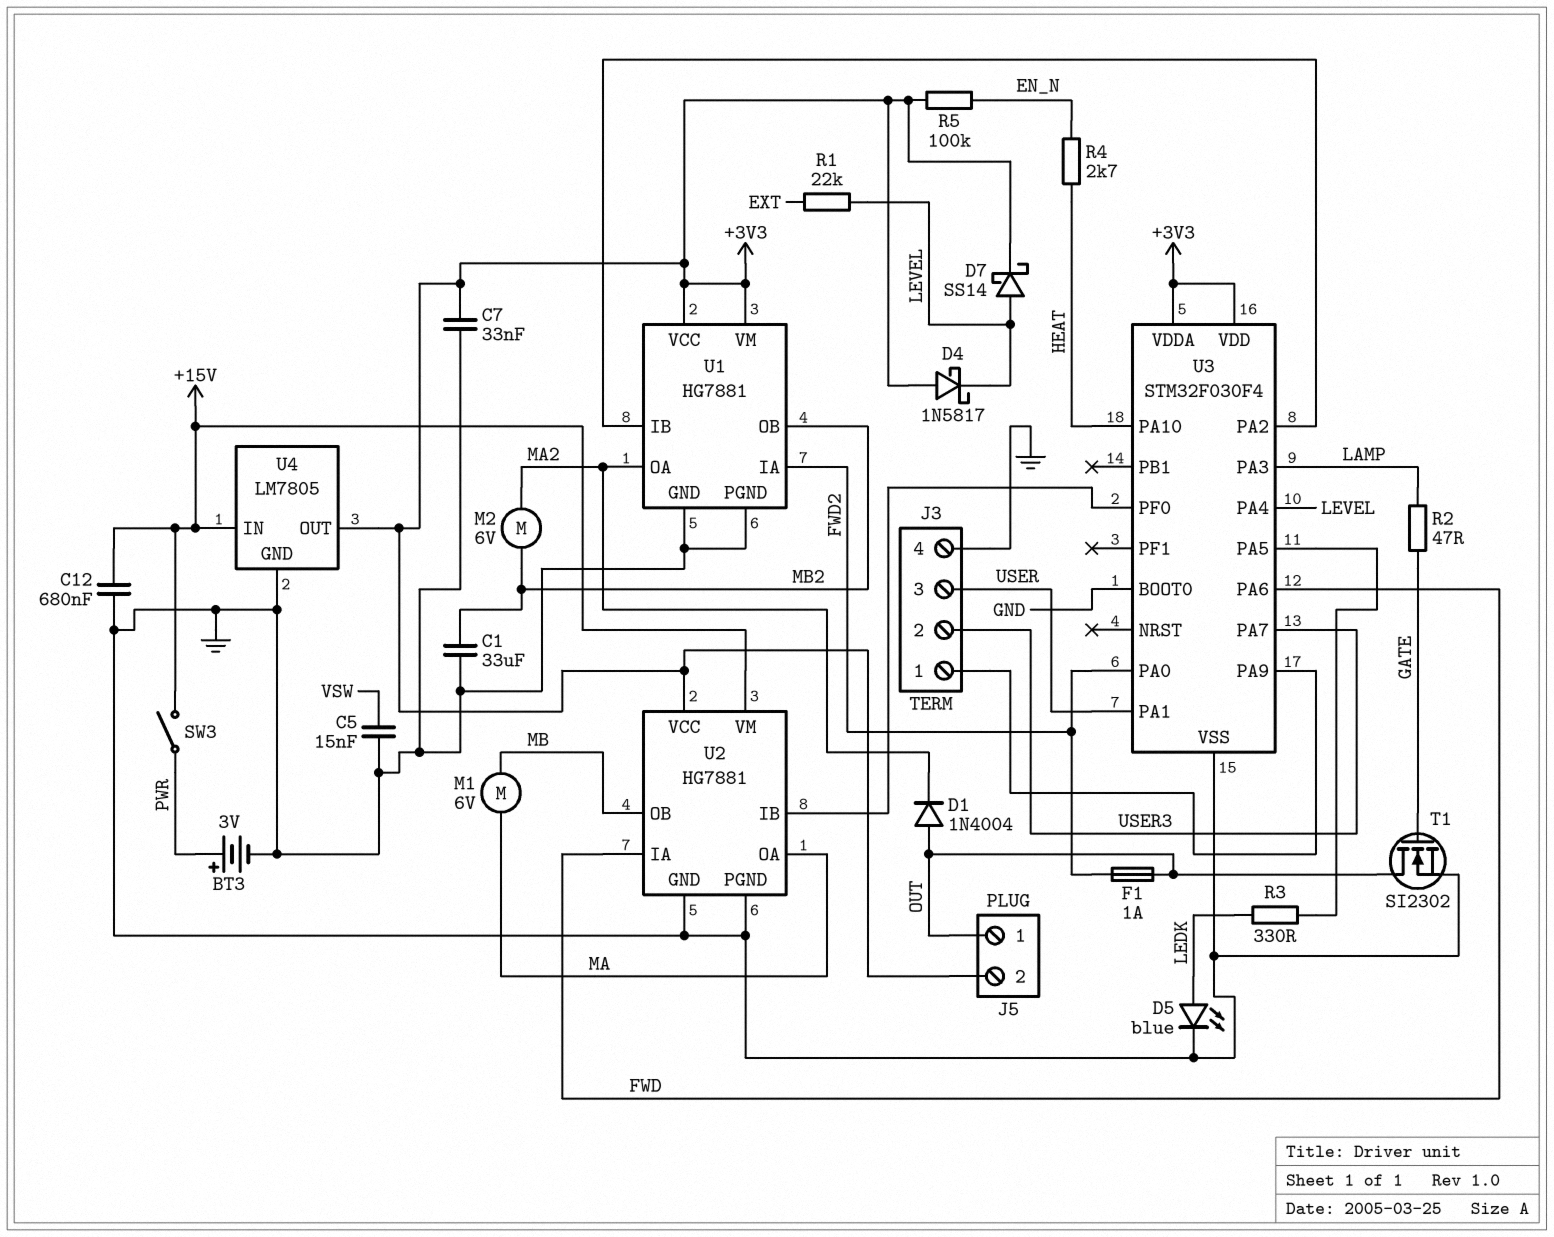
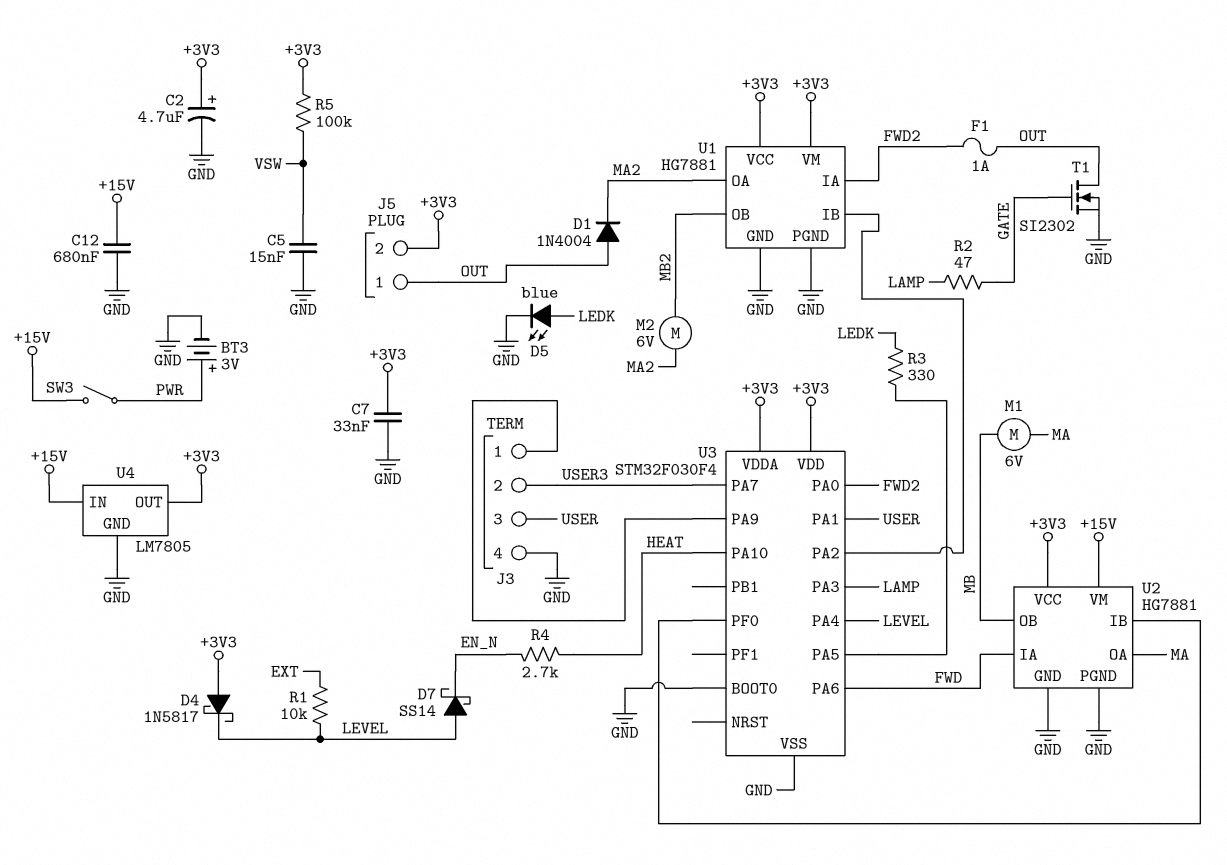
C1: 33uF (GND, MB2) -> none
C2: none -> 4.7uF (plus +3V3, minus GND)
D7: schottky SS14 (A LEVEL, K +3V3) -> schottky SS14 (A LEVEL, K EN_N)
R1: 22k (EXT, LEVEL) -> 10k (EXT, LEVEL)
R5: 100k (+3V3, EN_N) -> 100k (+3V3, VSW)

